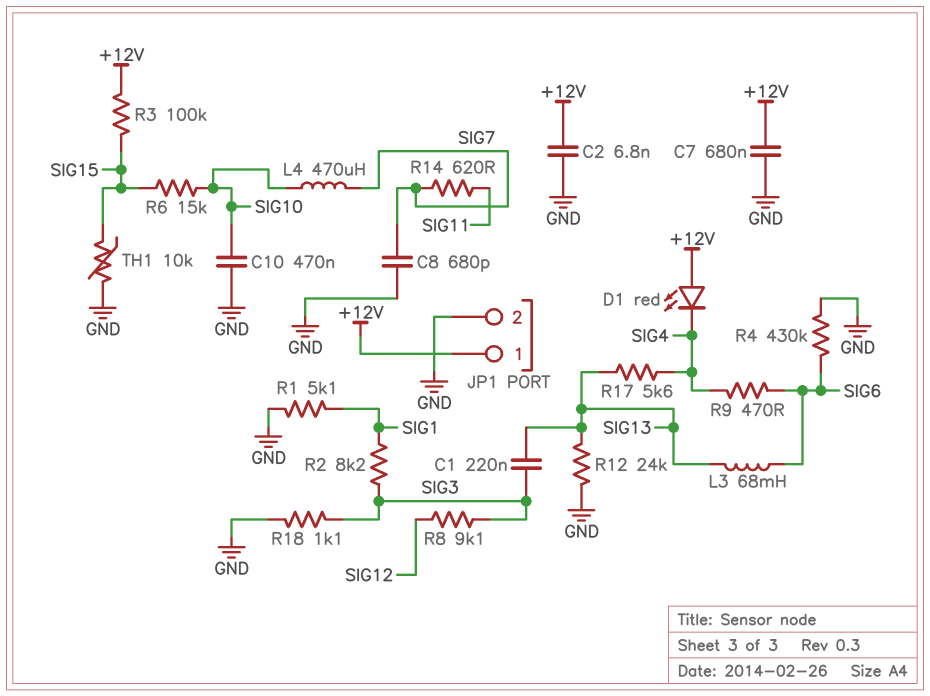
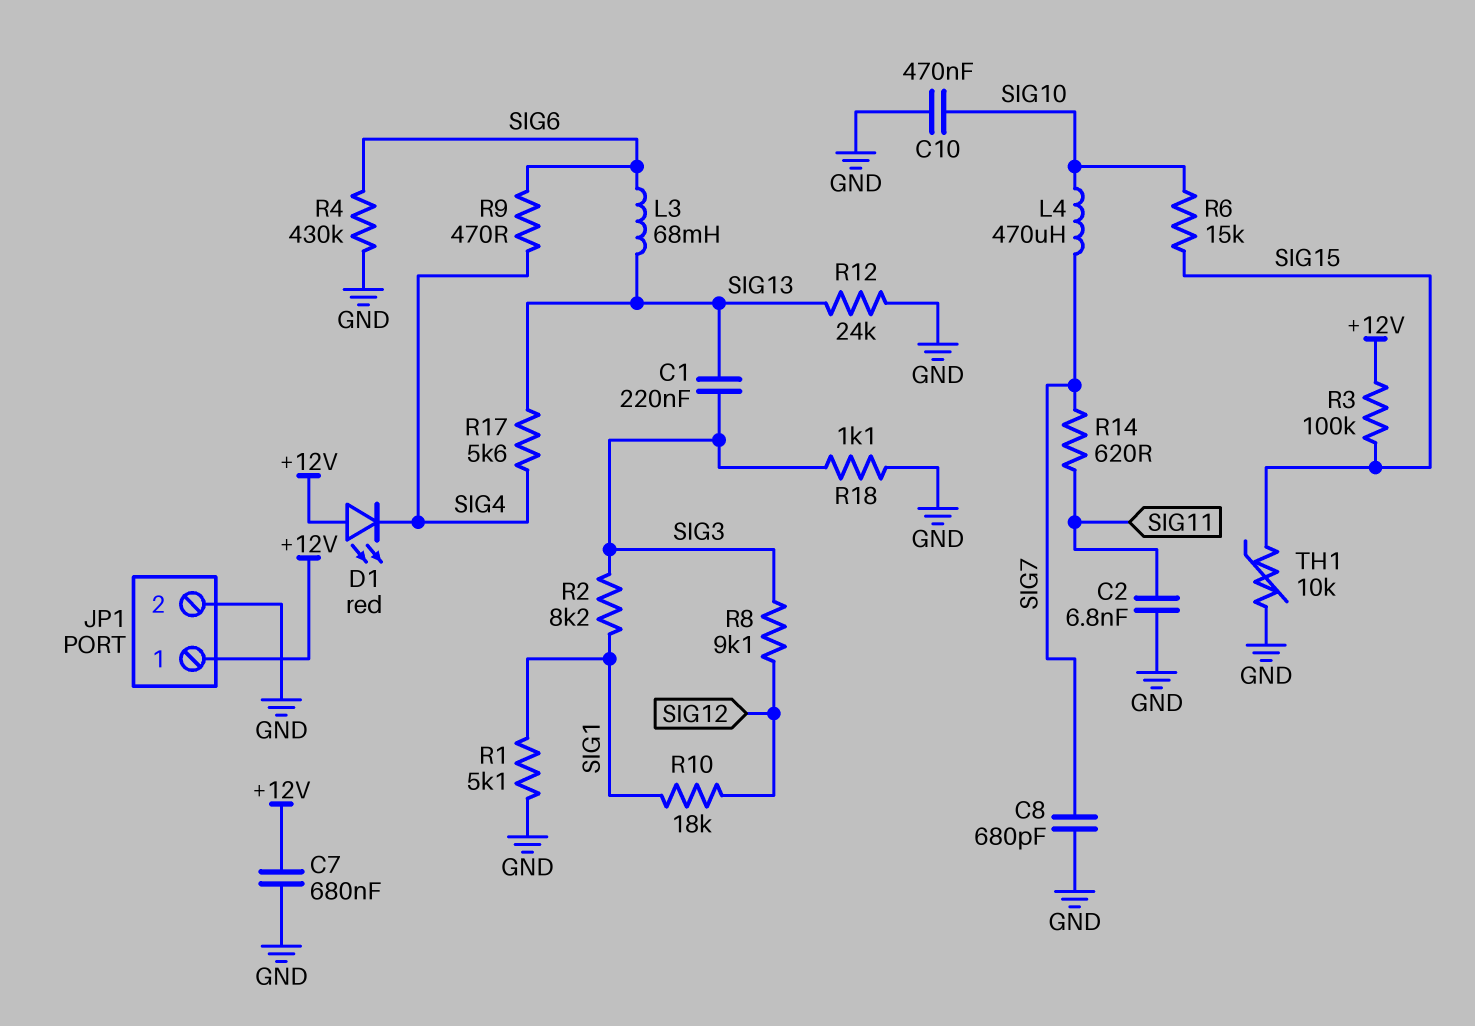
C2: 6.8nF (+12V, GND) -> 6.8nF (GND, SIG11)
R10: none -> 18k (SIG1, SIG12)

